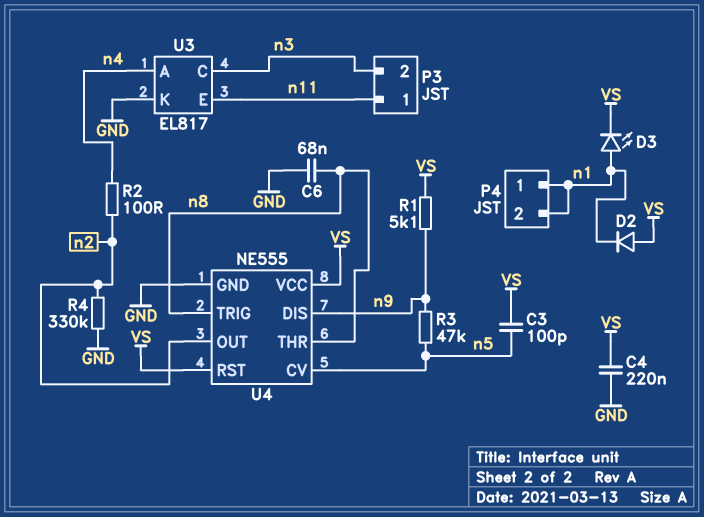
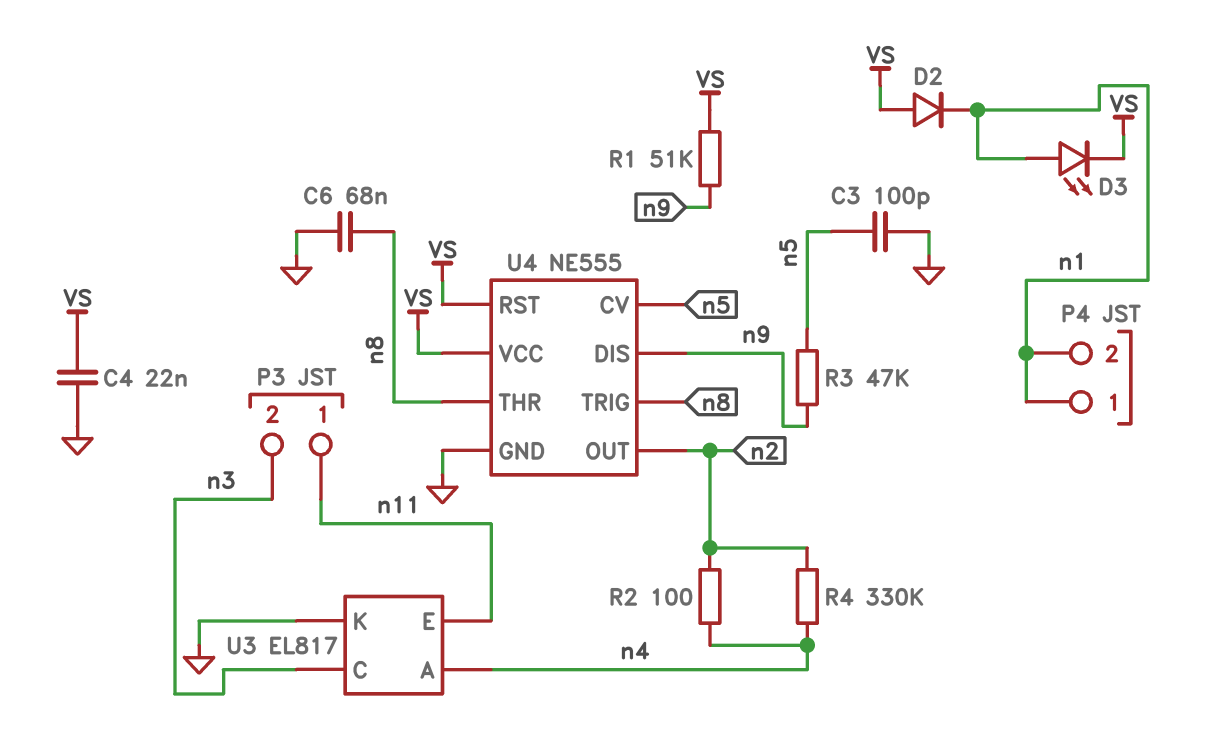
C3: 100pF (VS, n5) -> 100pF (GND, n5)
C4: 220nF (GND, VS) -> 22nF (GND, VS)
R1: 5.1k (VS, n9) -> 51k (VS, n9)
R4: 330k (GND, n2) -> 330k (n2, n4)

